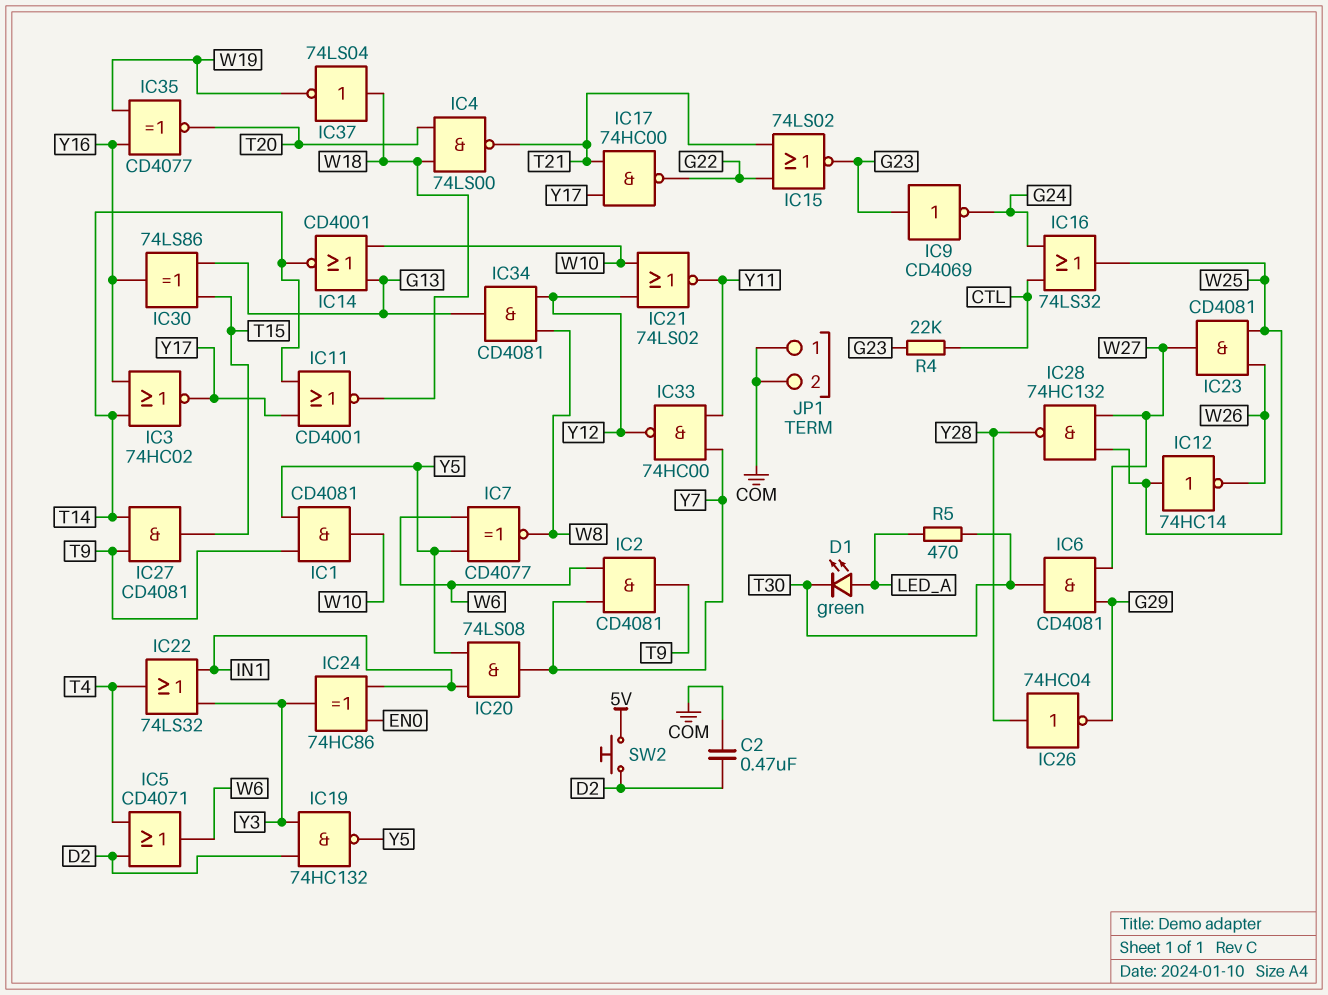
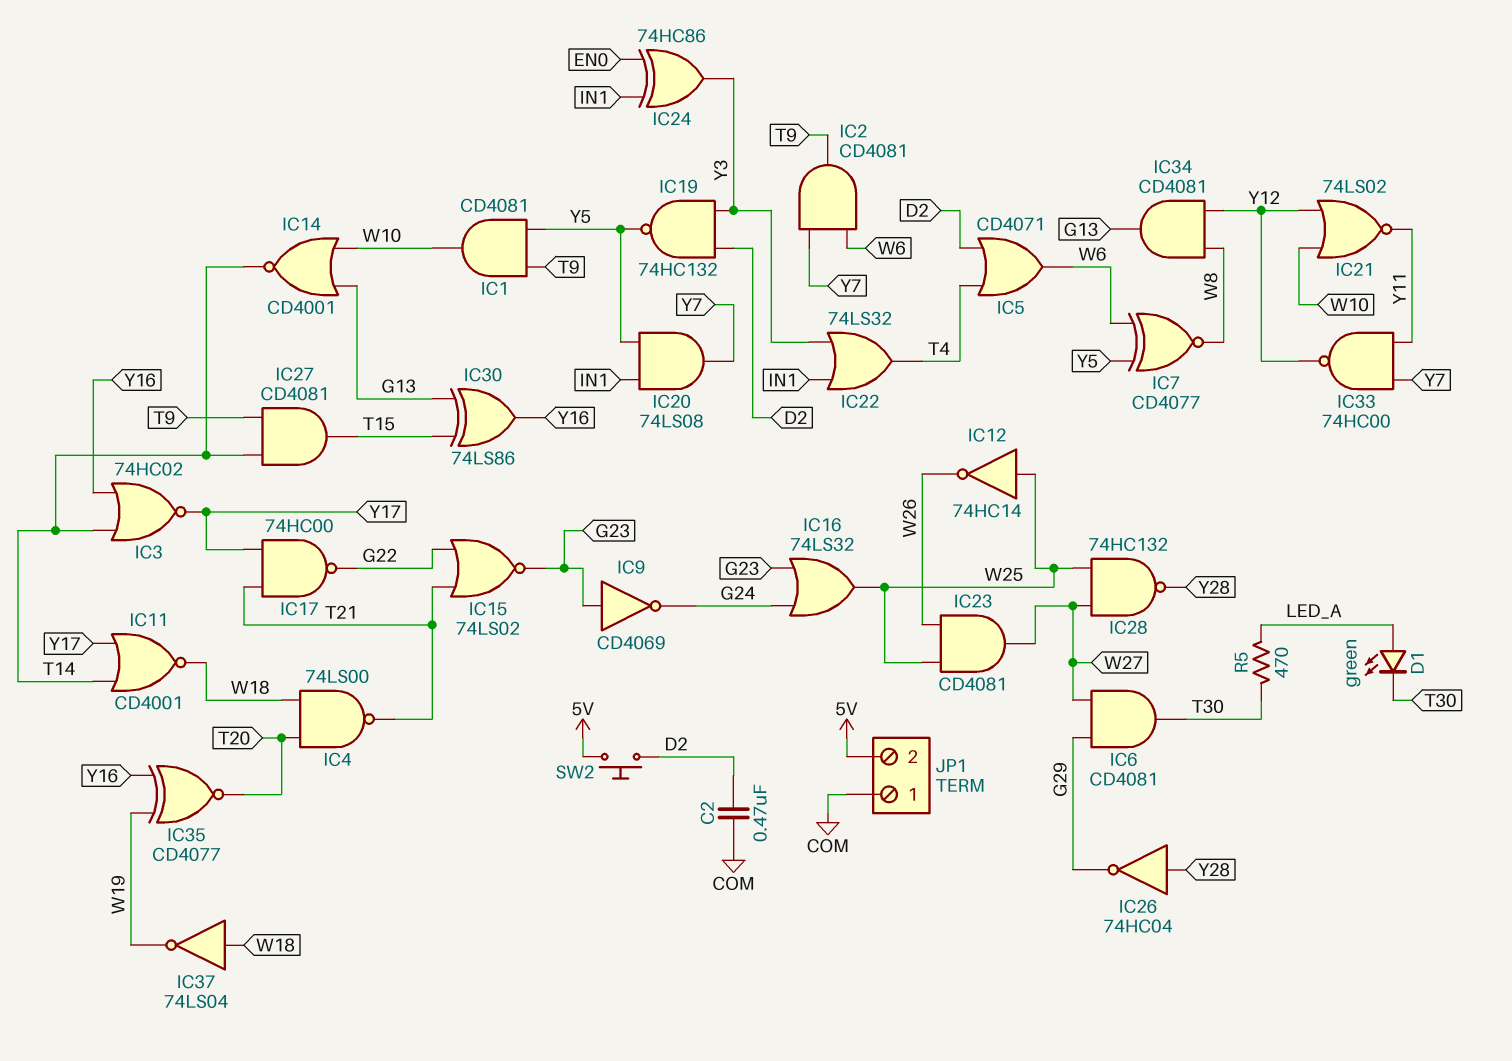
IC16: OR 74LS32 (in CTL, in G24, out W25) -> OR 74LS32 (in G23, in G24, out W25)
JP1 pin 2: COM -> 5V
R4: 22k (CTL, G23) -> none

